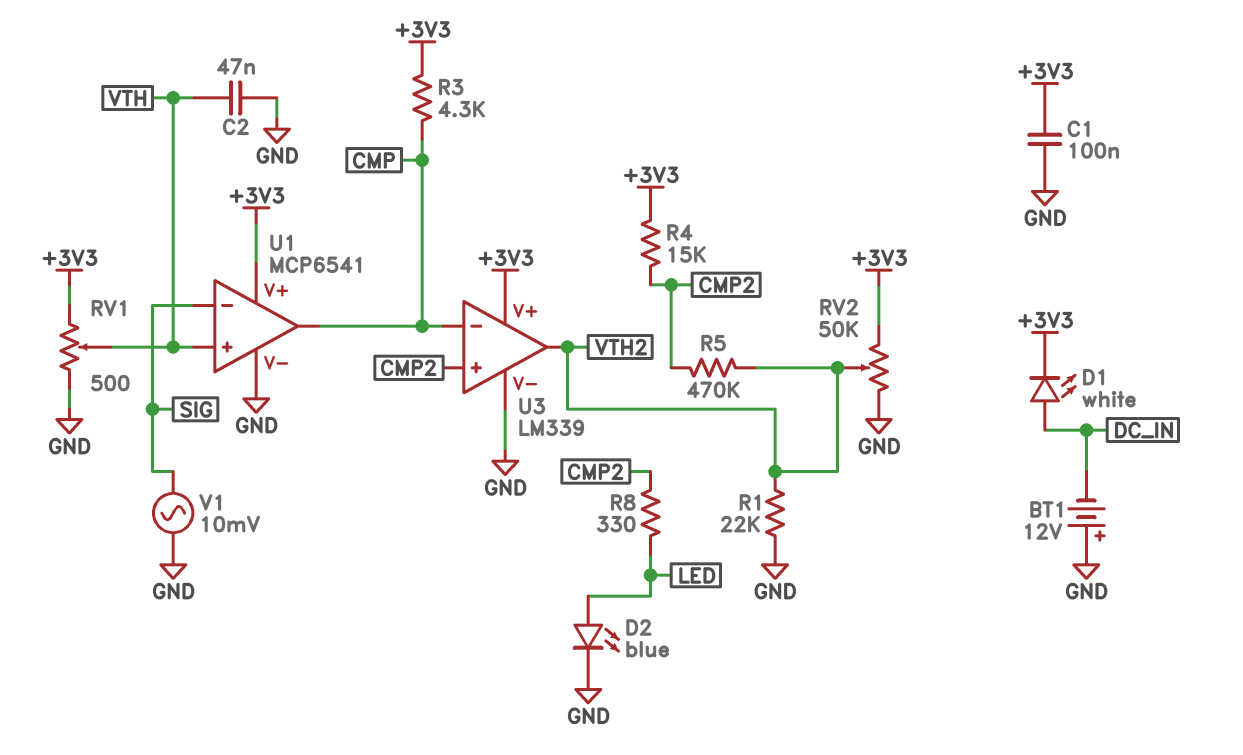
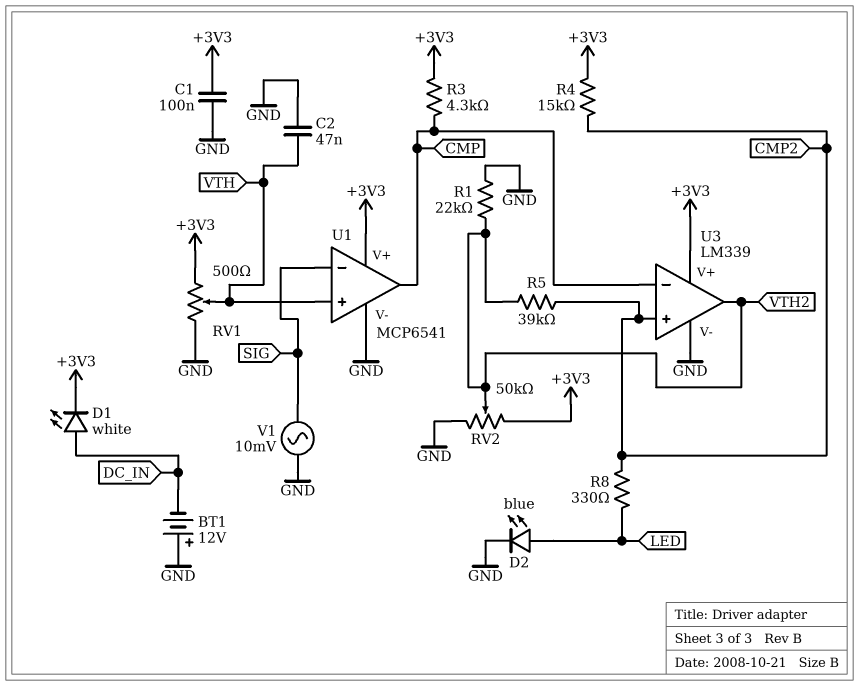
R5: 470k (CMP2, VTH2) -> 39k (CMP2, VTH2)

